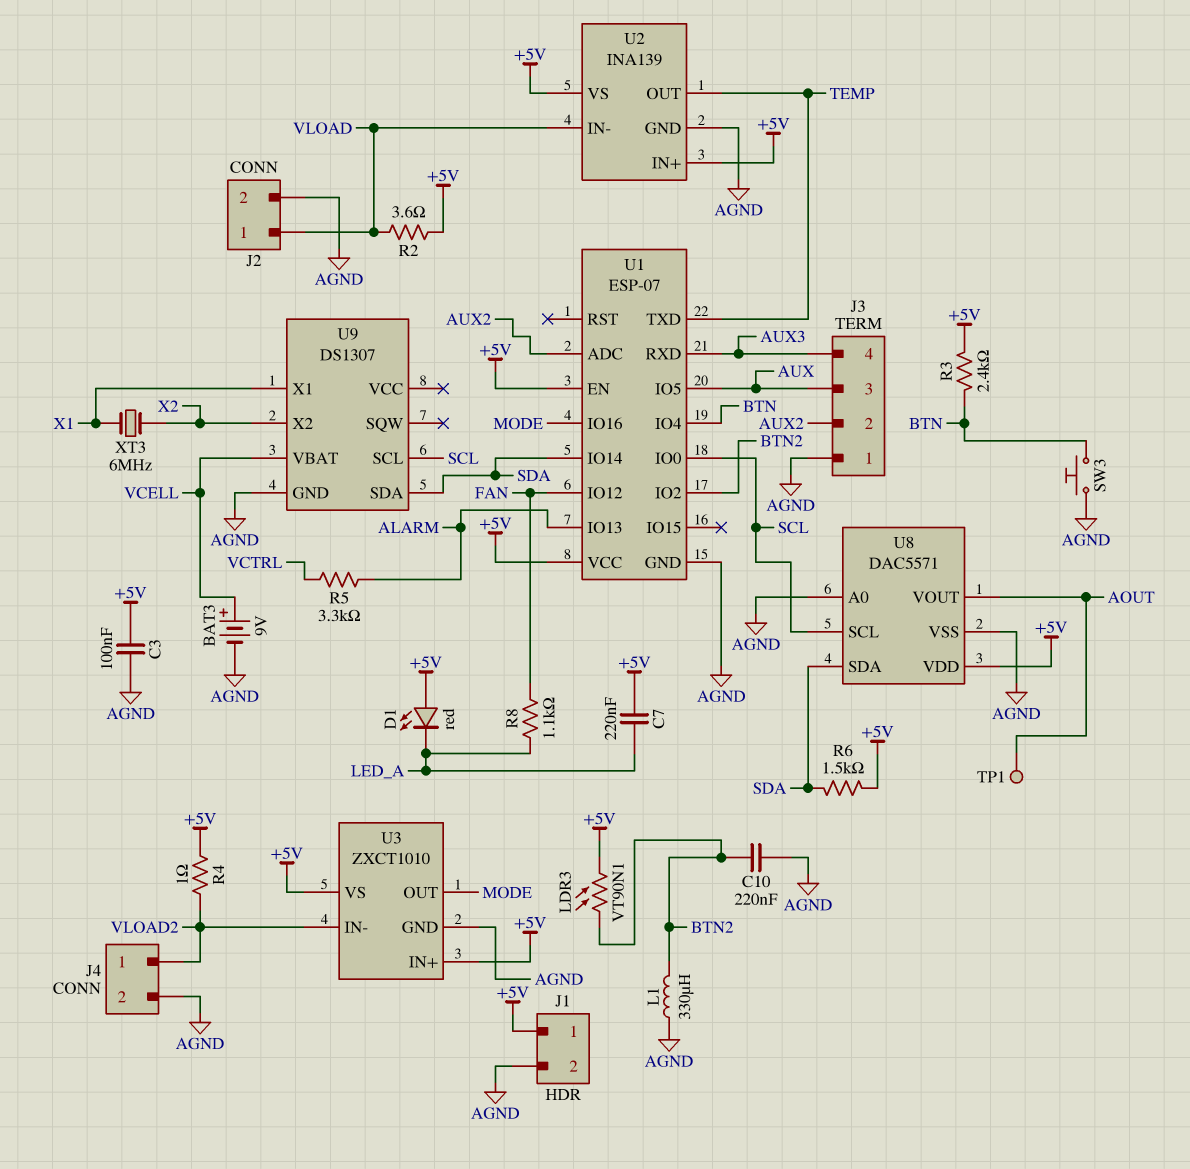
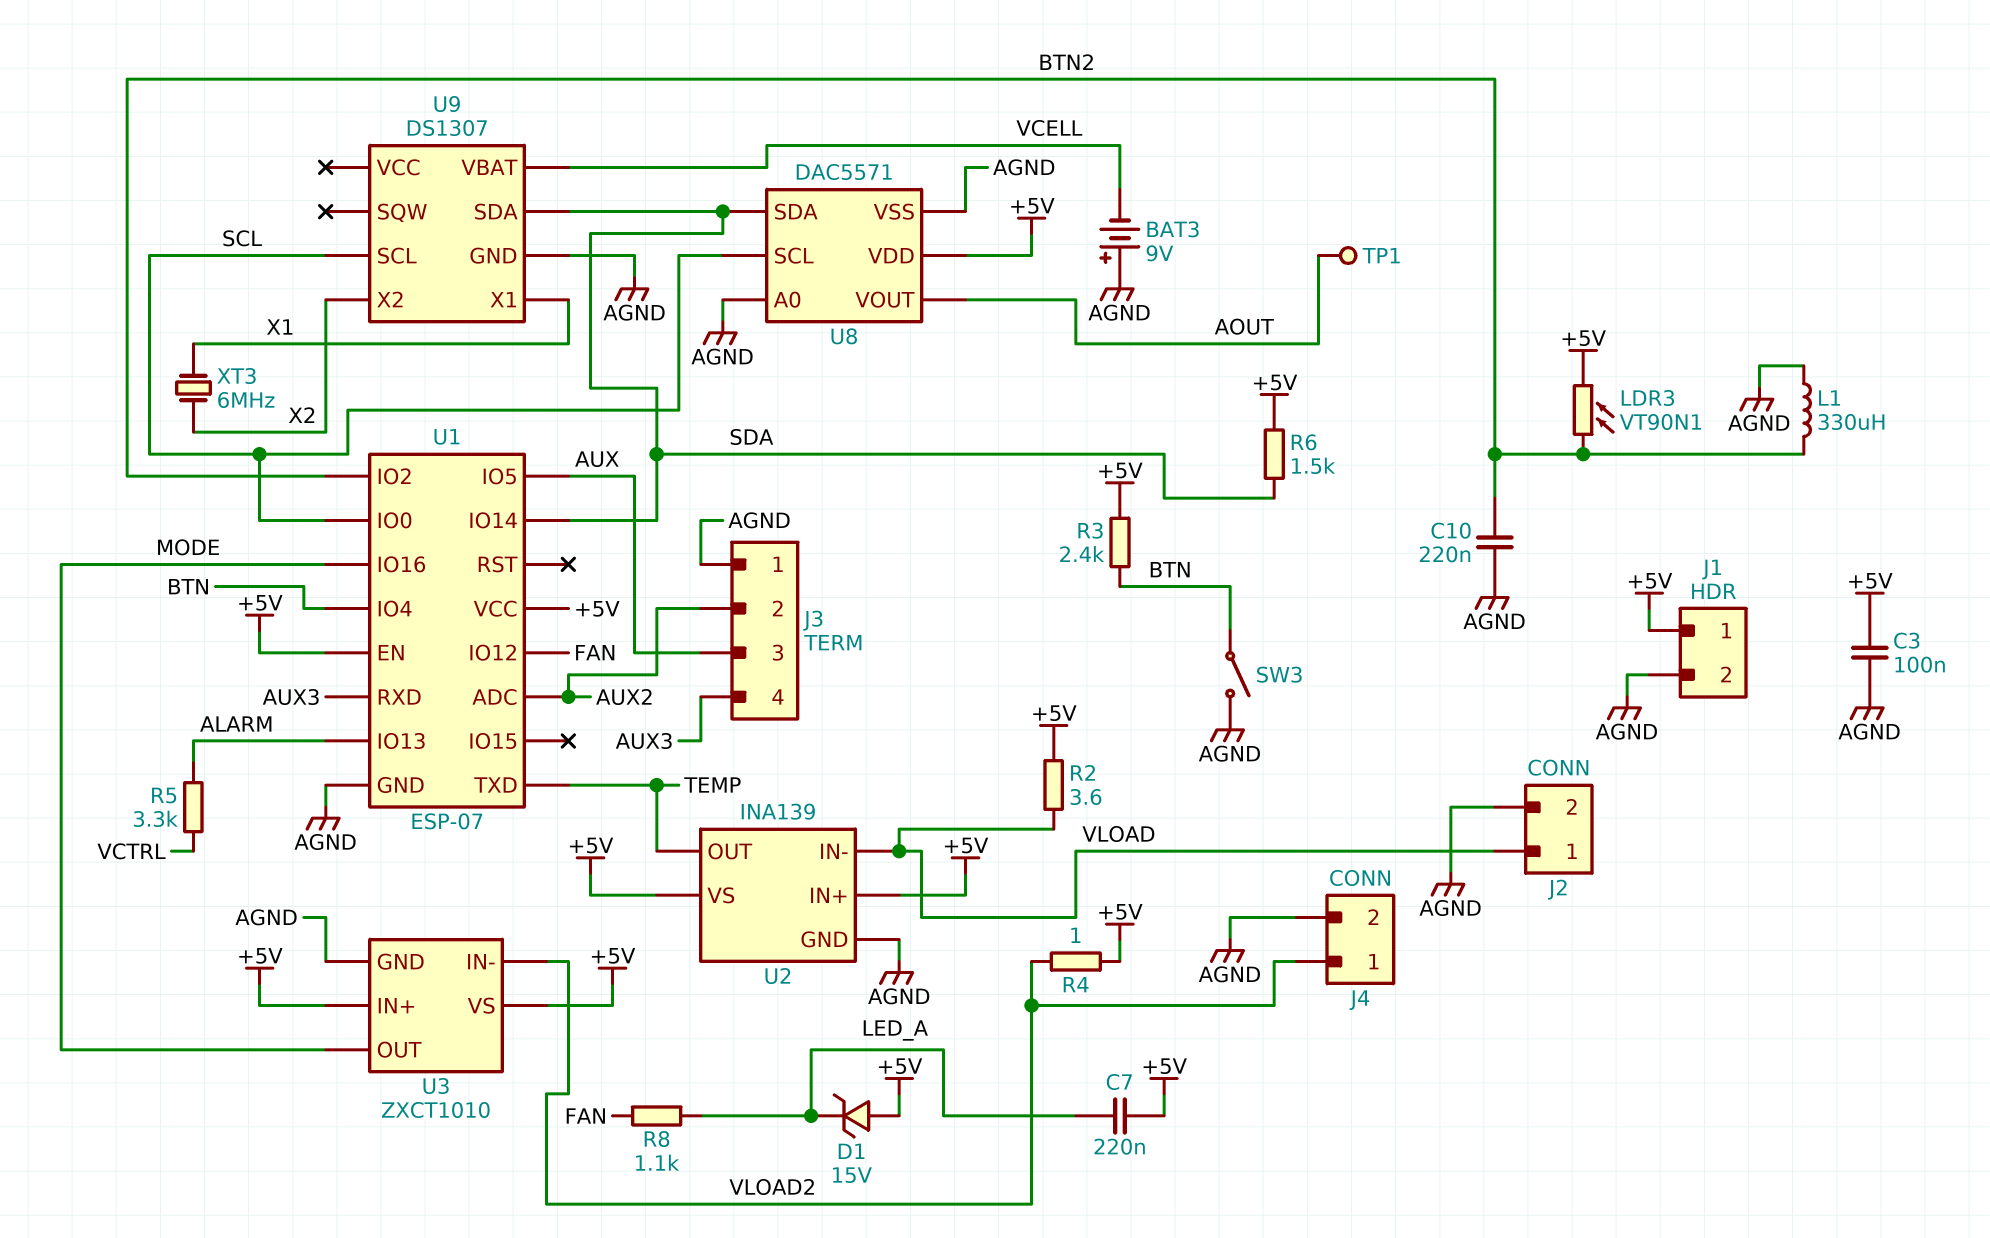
BAT3: 9V (plus VCELL, minus AGND) -> 9V (plus AGND, minus VCELL)
D1: LED red (A +5V, K LED_A) -> zener 15V (A +5V, K LED_A)
SW3: button (AGND, BTN) -> switch (AGND, BTN)

